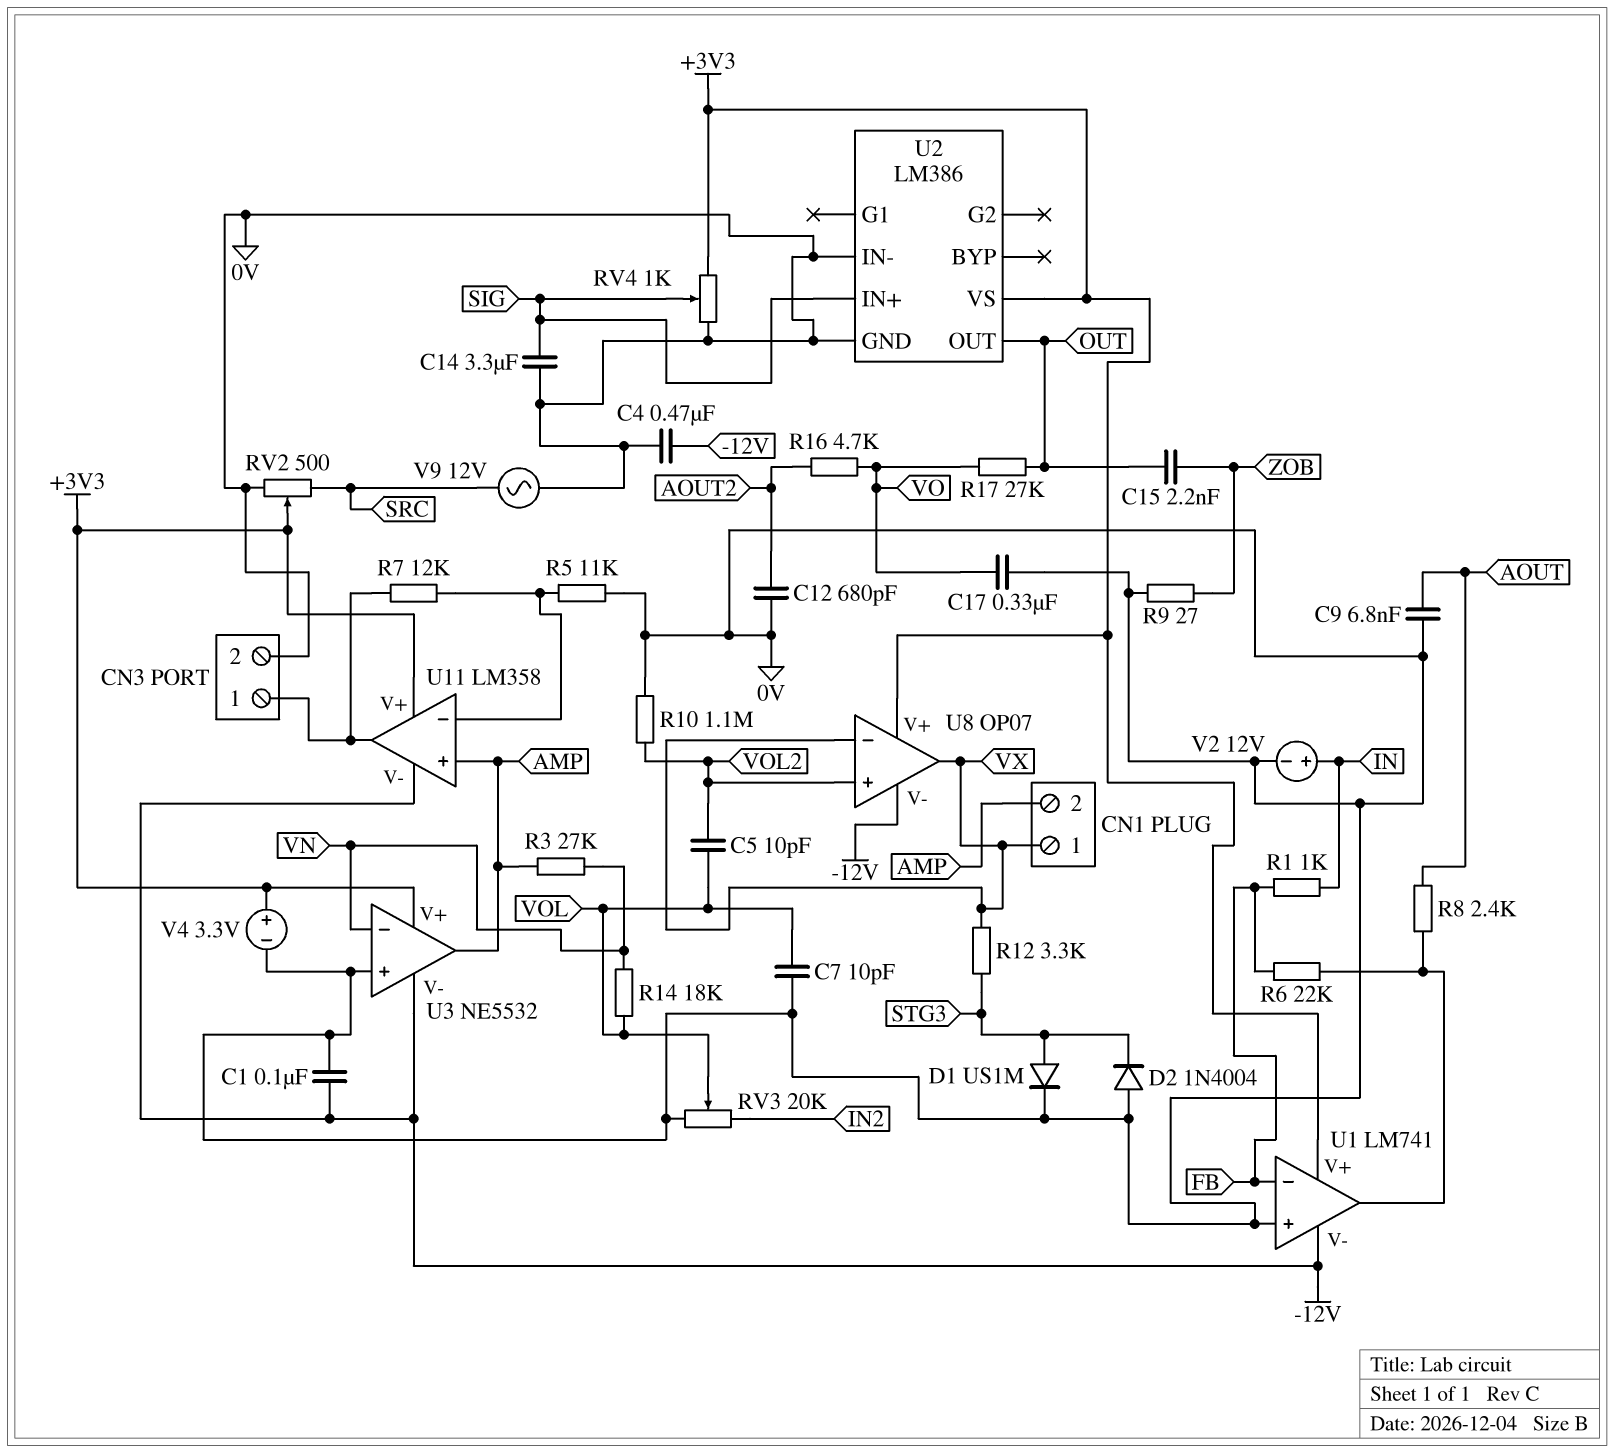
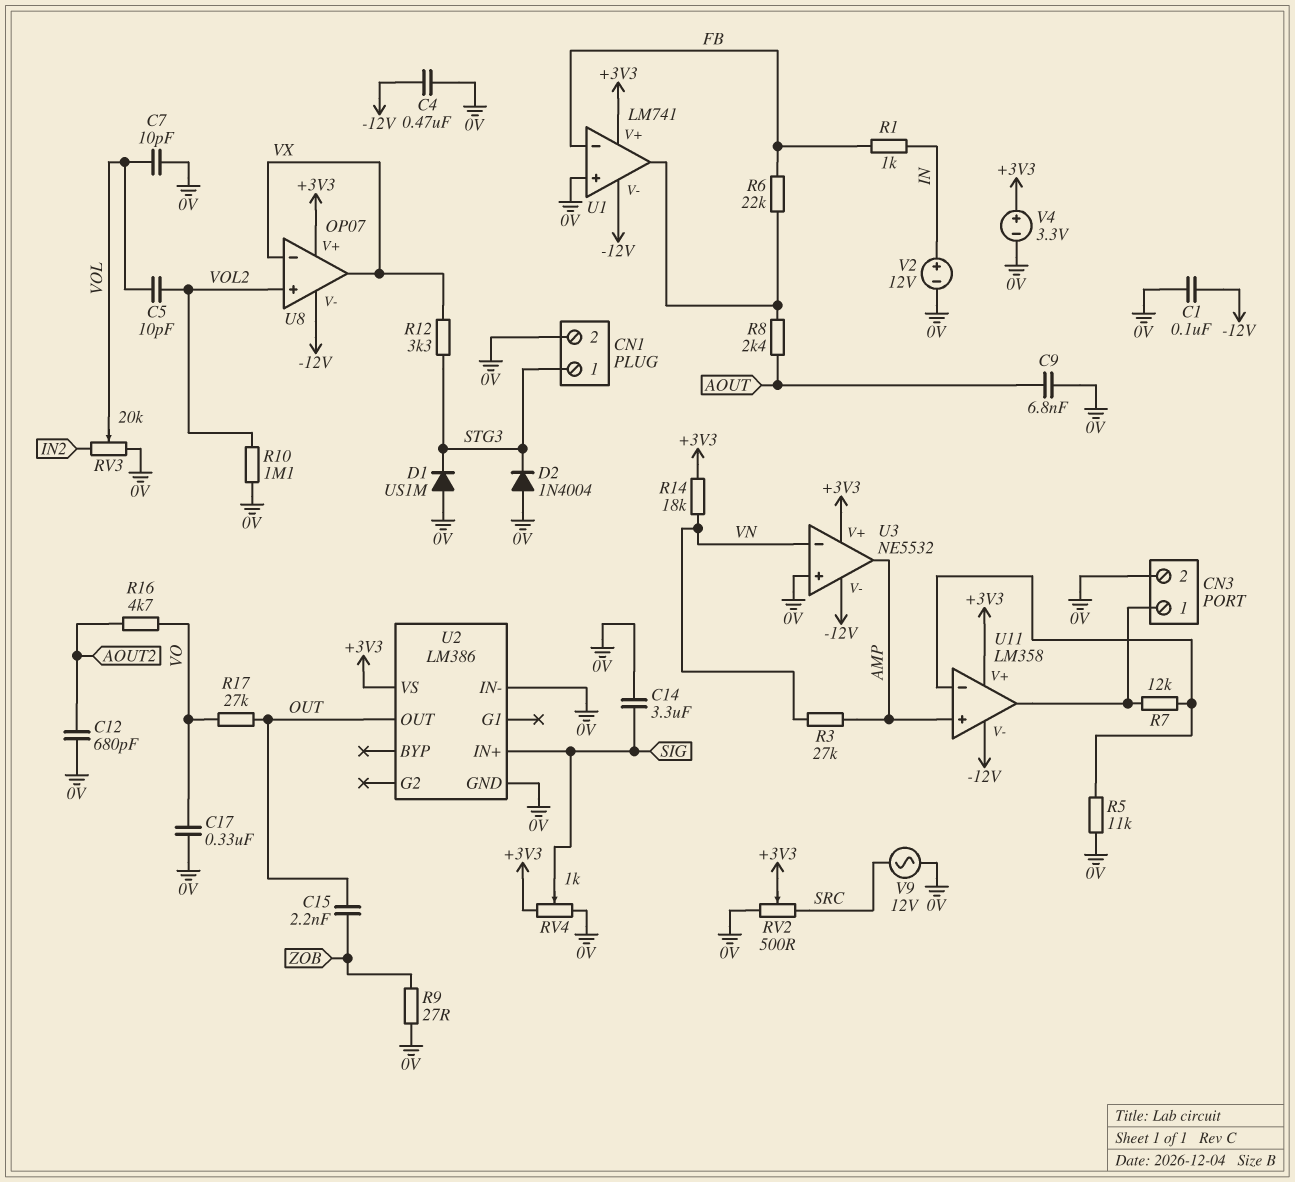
CN1 pin 1: VX -> STG3
CN1 pin 2: AMP -> 0V
D1: diode US1M (A STG3, K 0V) -> diode US1M (A 0V, K STG3)
R14: 18k (VN, VOL) -> 18k (+3V3, VN)

